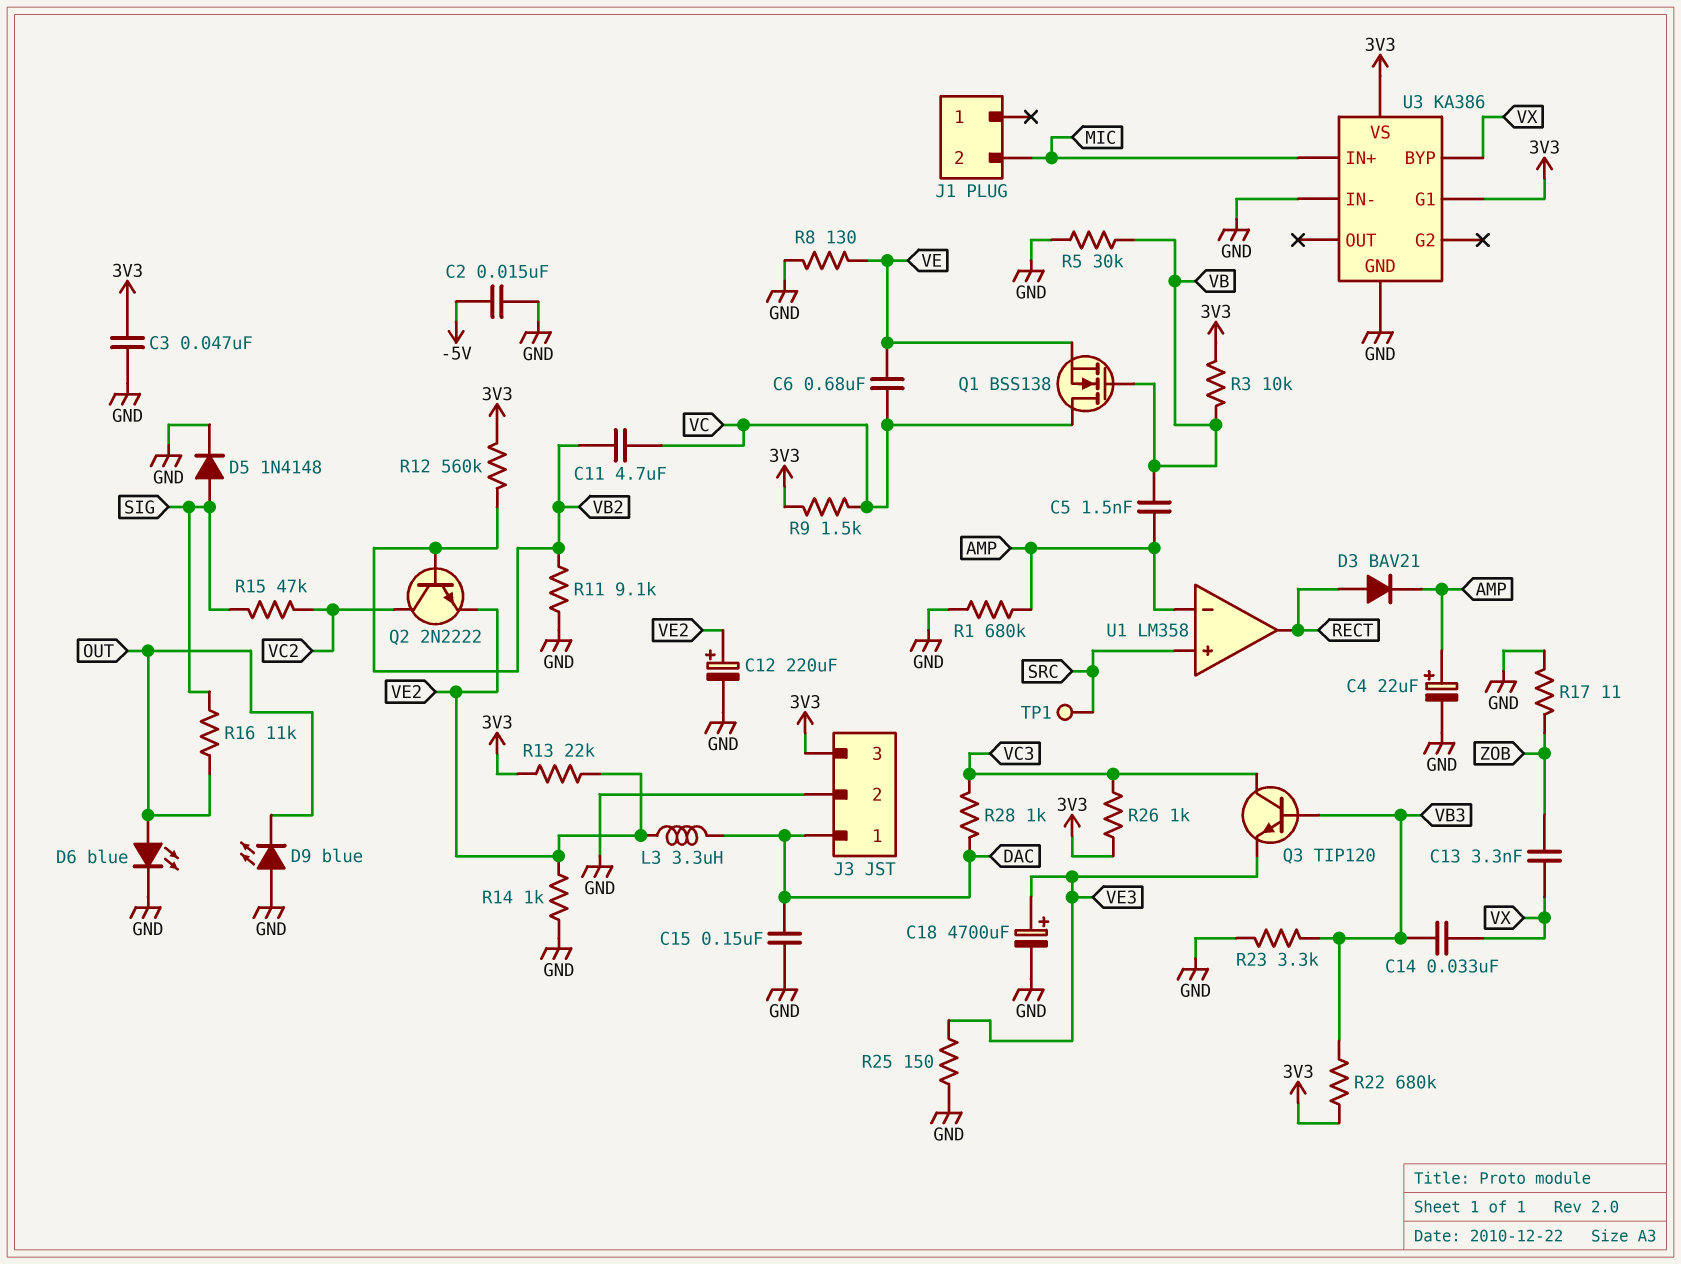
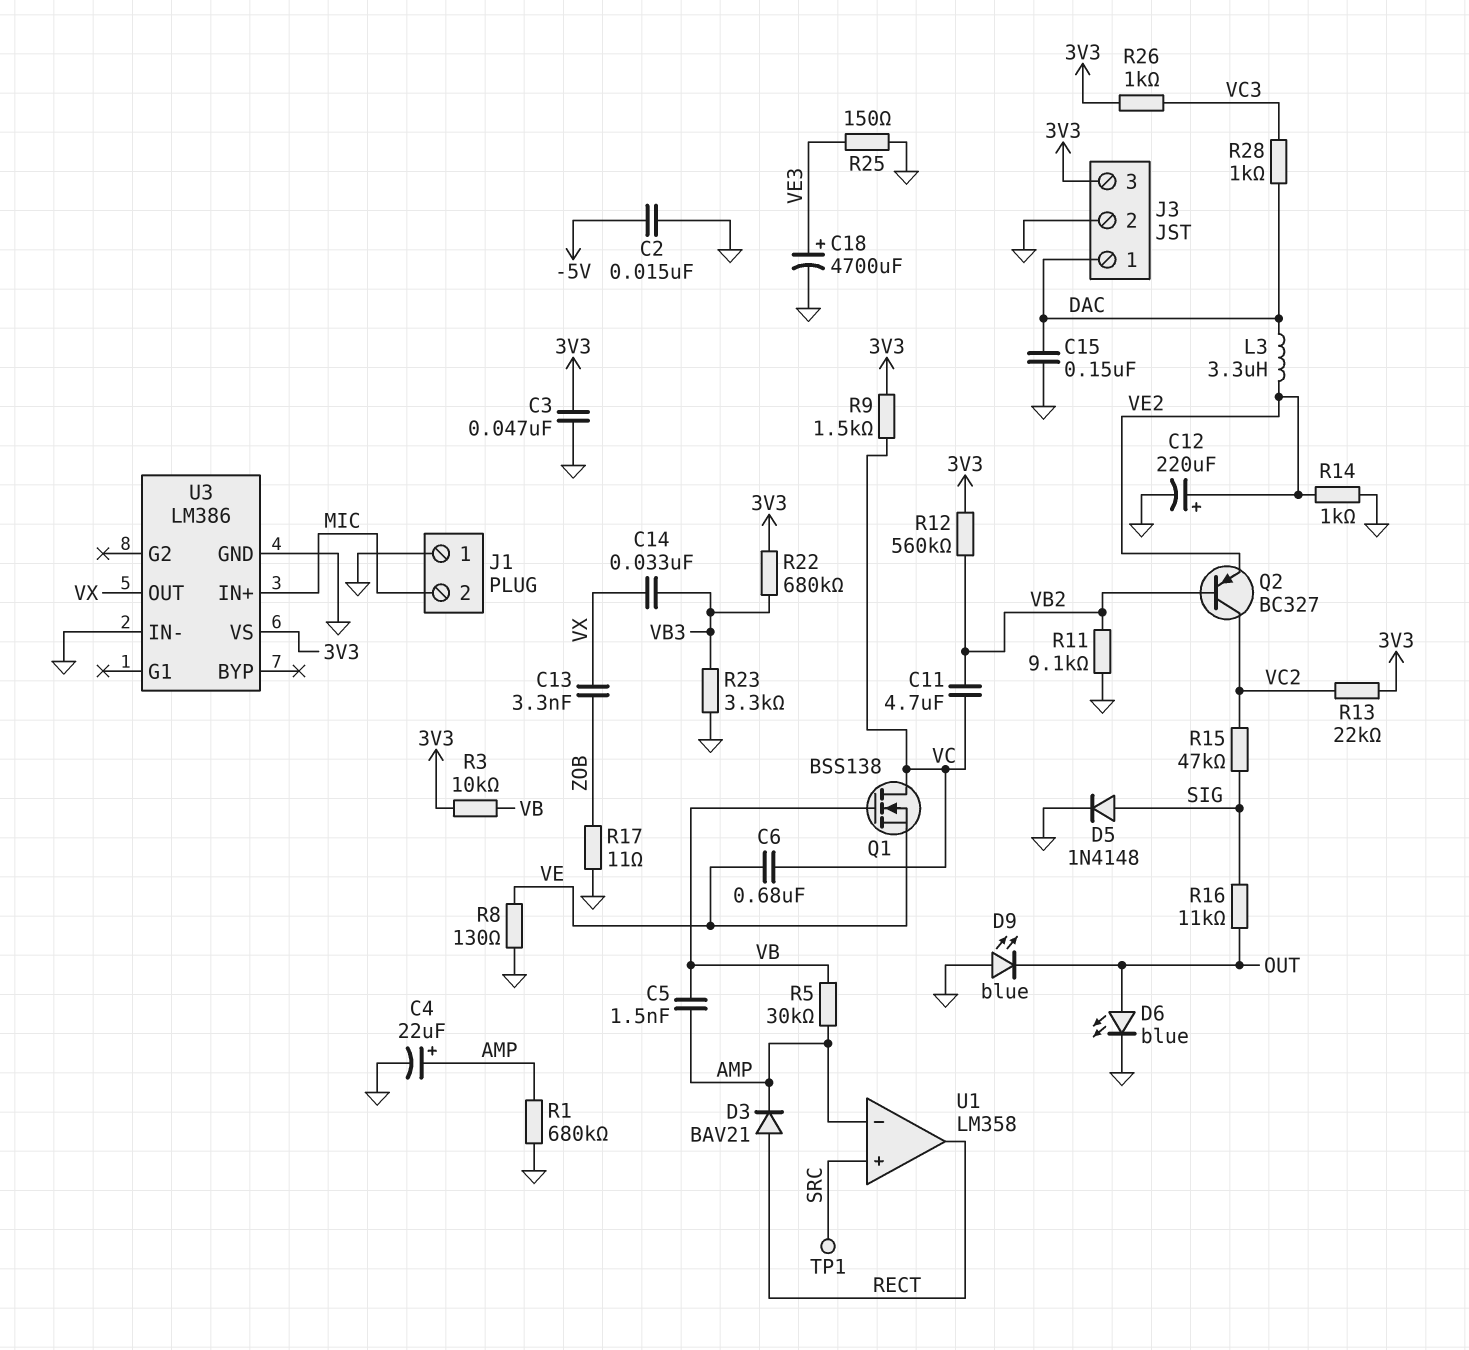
J1 pin 1: none -> GND
Q2: NPN 2N2222 (B VB2, C VC2, E VE2) -> PNP BC327 (B VB2, C VC2, E VE2)
Q3: NPN TIP120 (B VB3, C VC3, E VE3) -> none
R5: 30k (GND, VB) -> 30k (AMP, VB)
R13: 22k (3V3, VE2) -> 22k (3V3, VC2)
U3: KA386 -> LM386
U3 pin BYP: VX -> none
U3 pin G1: 3V3 -> none
U3 pin OUT: none -> VX

